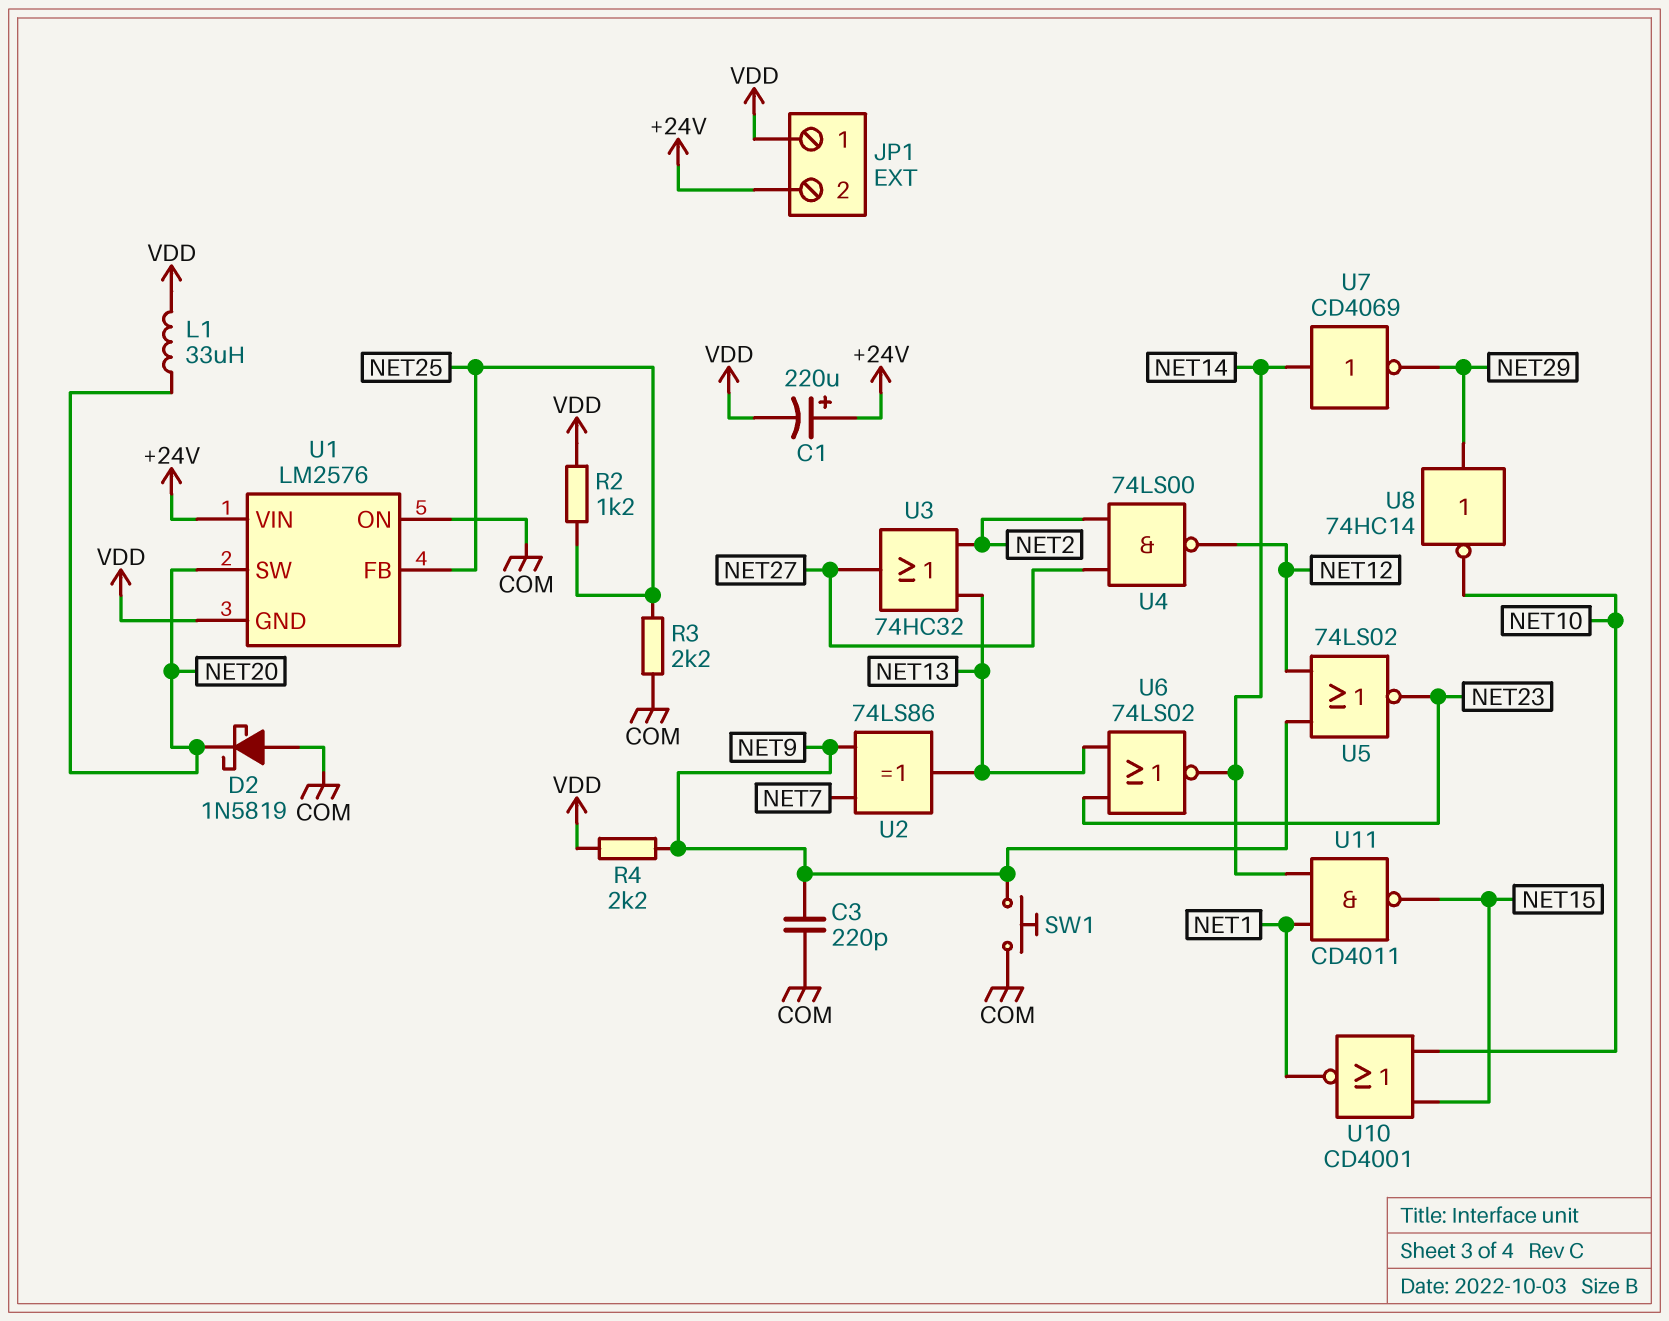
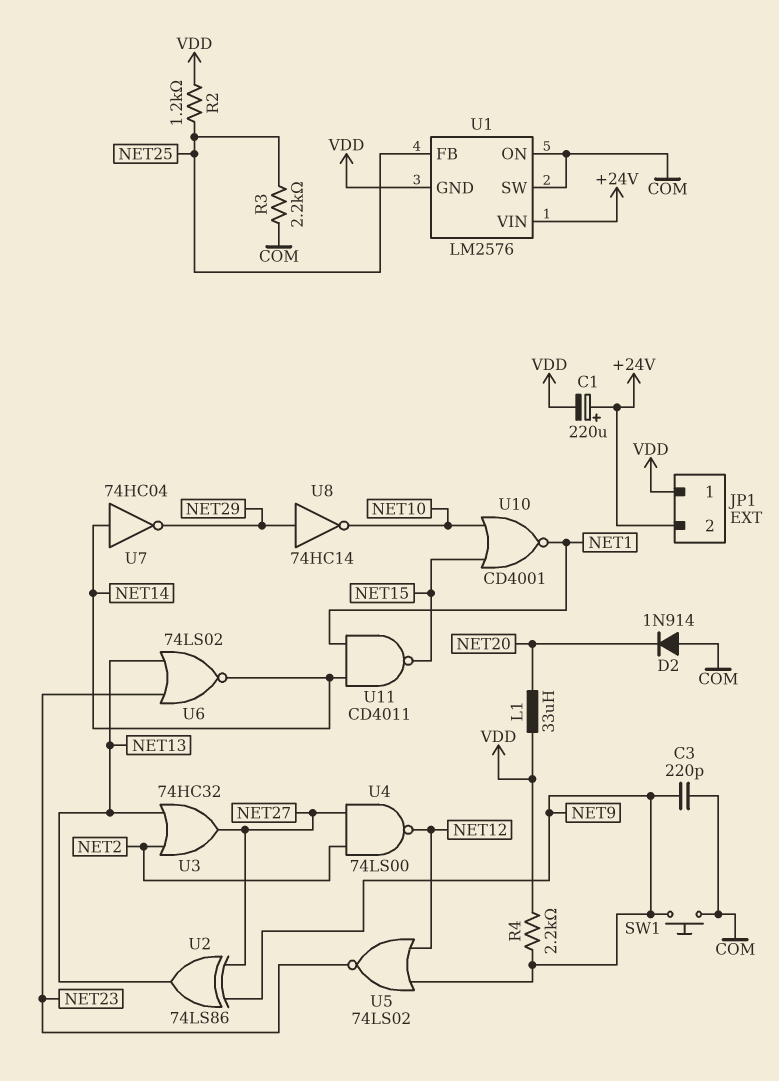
D2: schottky 1N5819 (A COM, K NET20) -> diode 1N914 (A COM, K NET20)
U1 pin SW: NET20 -> COM
U2: XOR 74LS86 (in NET7, in NET9, out NET13) -> XOR 74LS86 (in NET9, in NET27, out NET13)
U7: NOT CD4069 (in NET14, out NET29) -> NOT 74HC04 (in NET14, out NET29)

